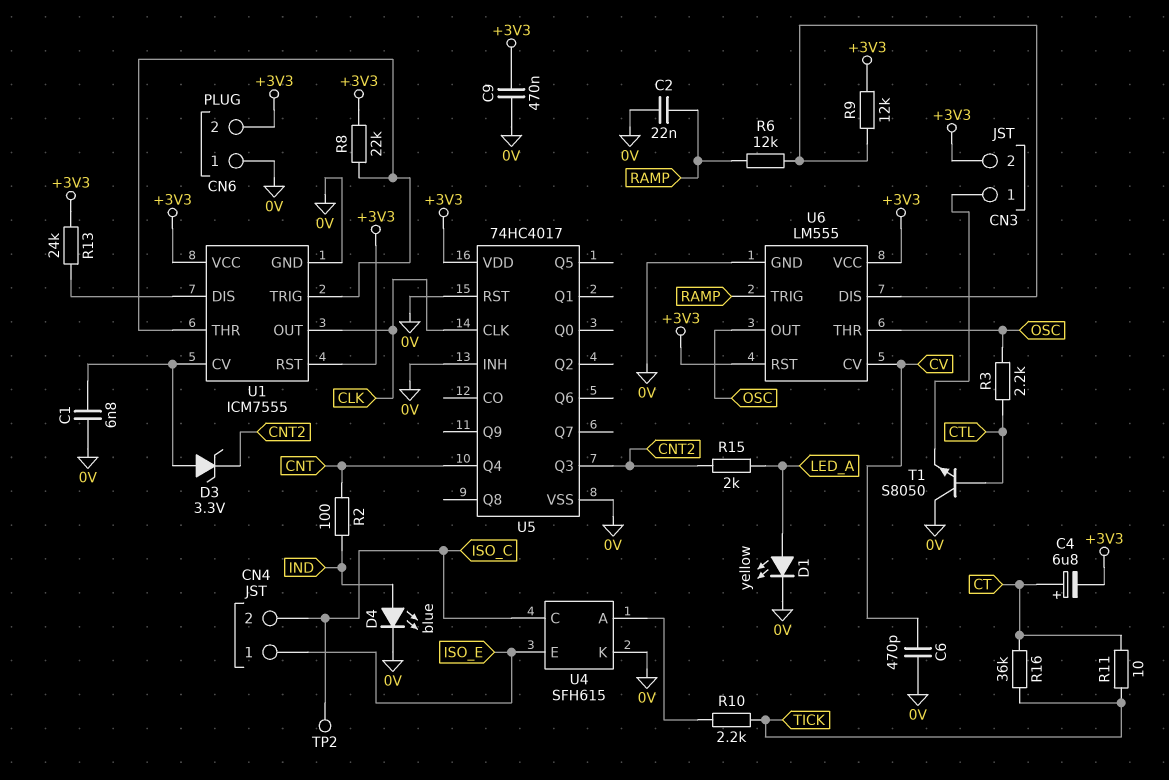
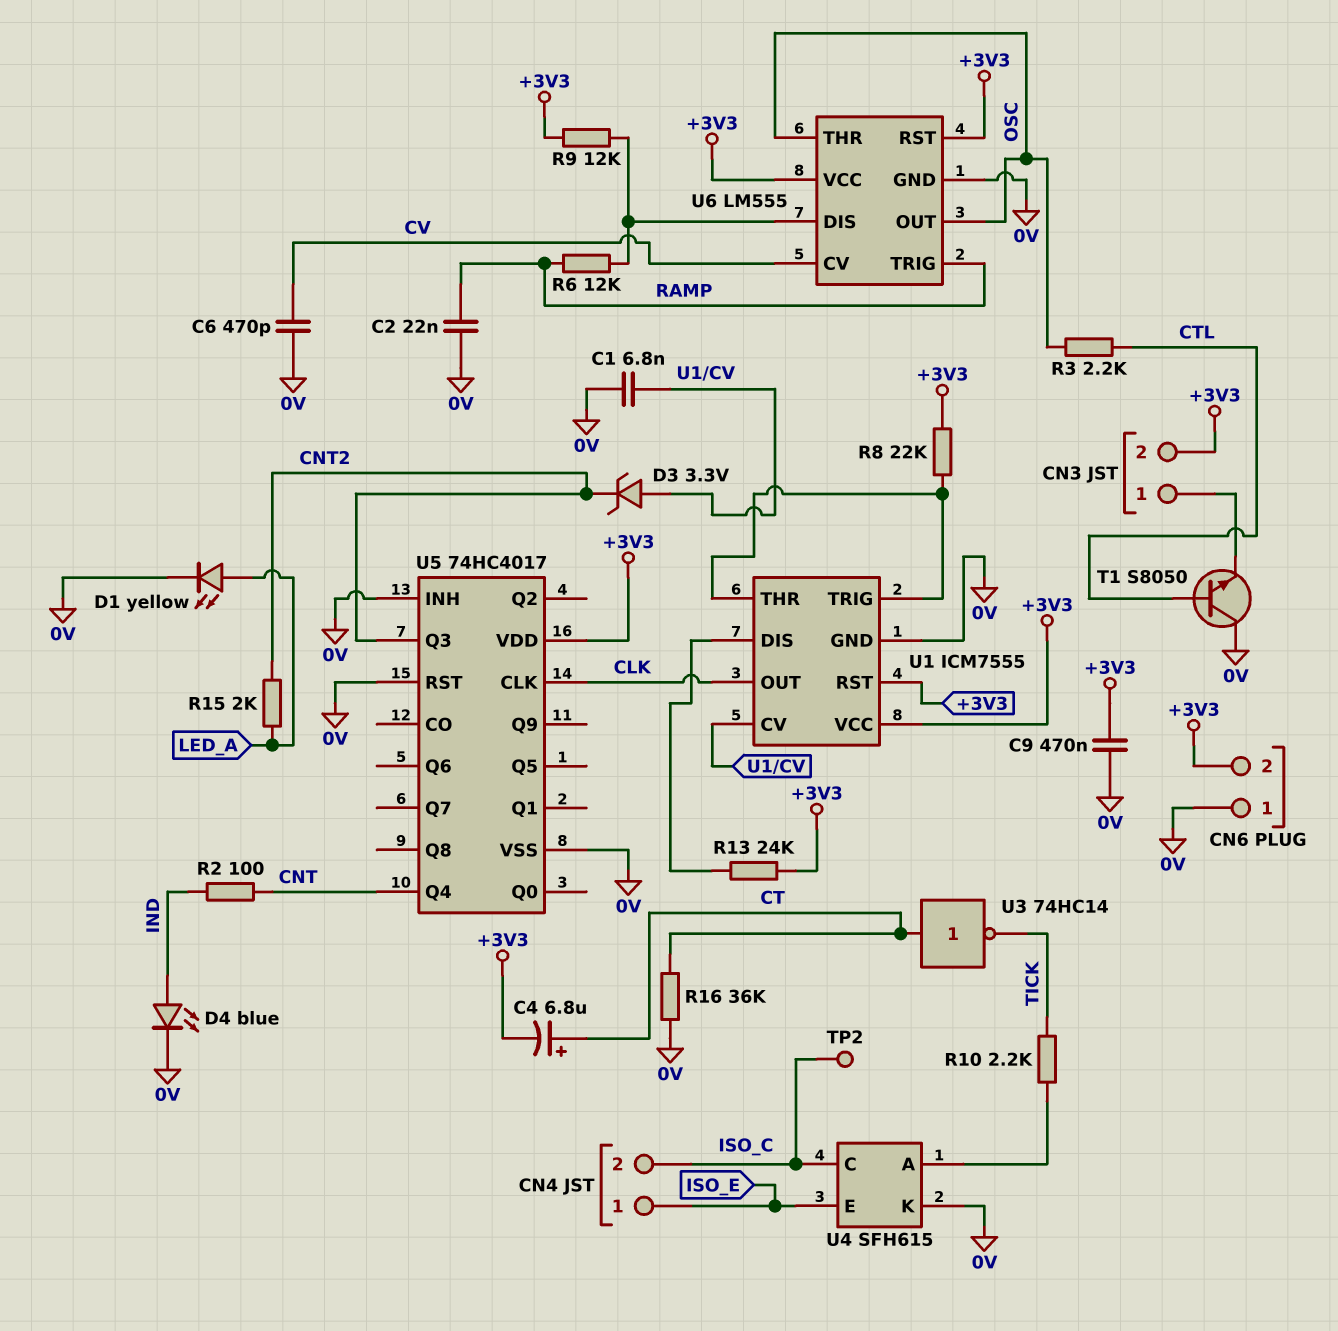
R11: 10 (CT, TICK) -> none
R16: 36k (CT, TICK) -> 36k (0V, CT)
U3: none -> NOT 74HC14 (in CT, out TICK)

